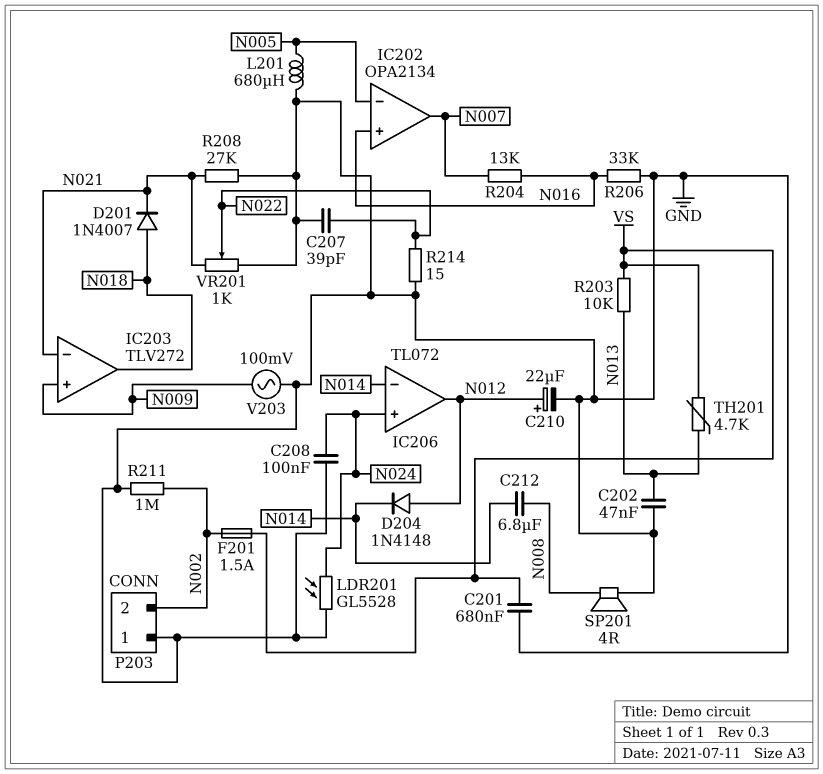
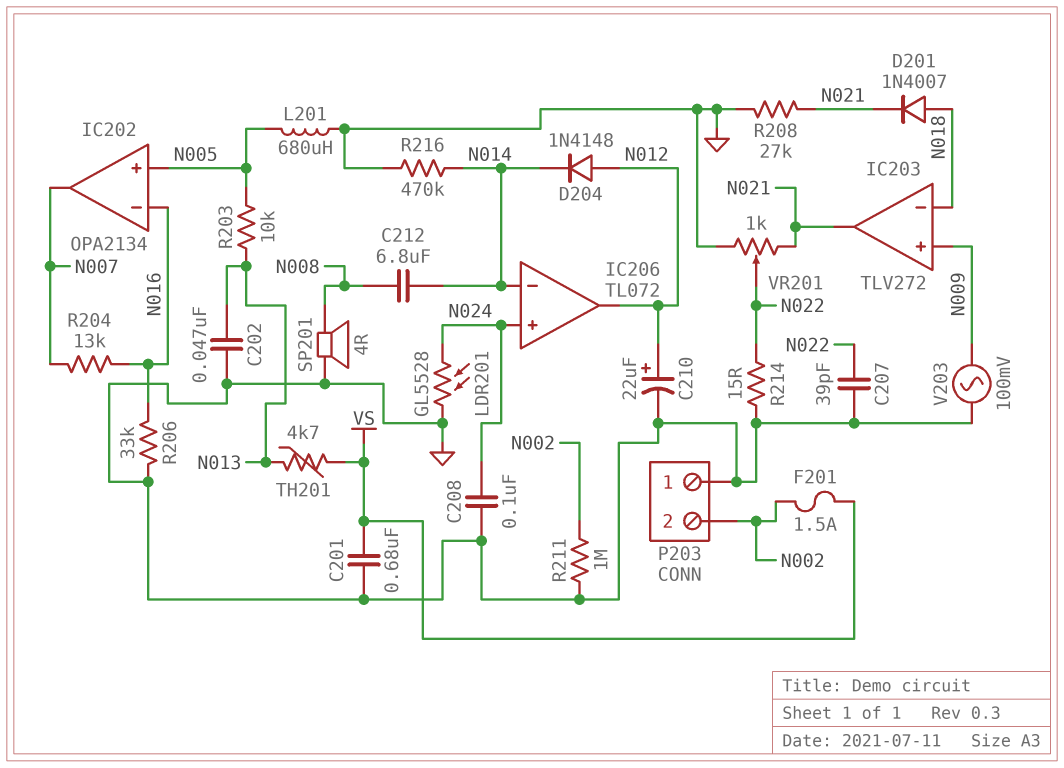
IC202 pin in+: N016 -> N005
IC202 pin in-: N005 -> N016
IC203 pin in-: N021 -> N018
IC203 pin out: N018 -> N021
R203: 10k (N013, VS) -> 10k (N005, N013)
R216: none -> 470k (GND, N014)

